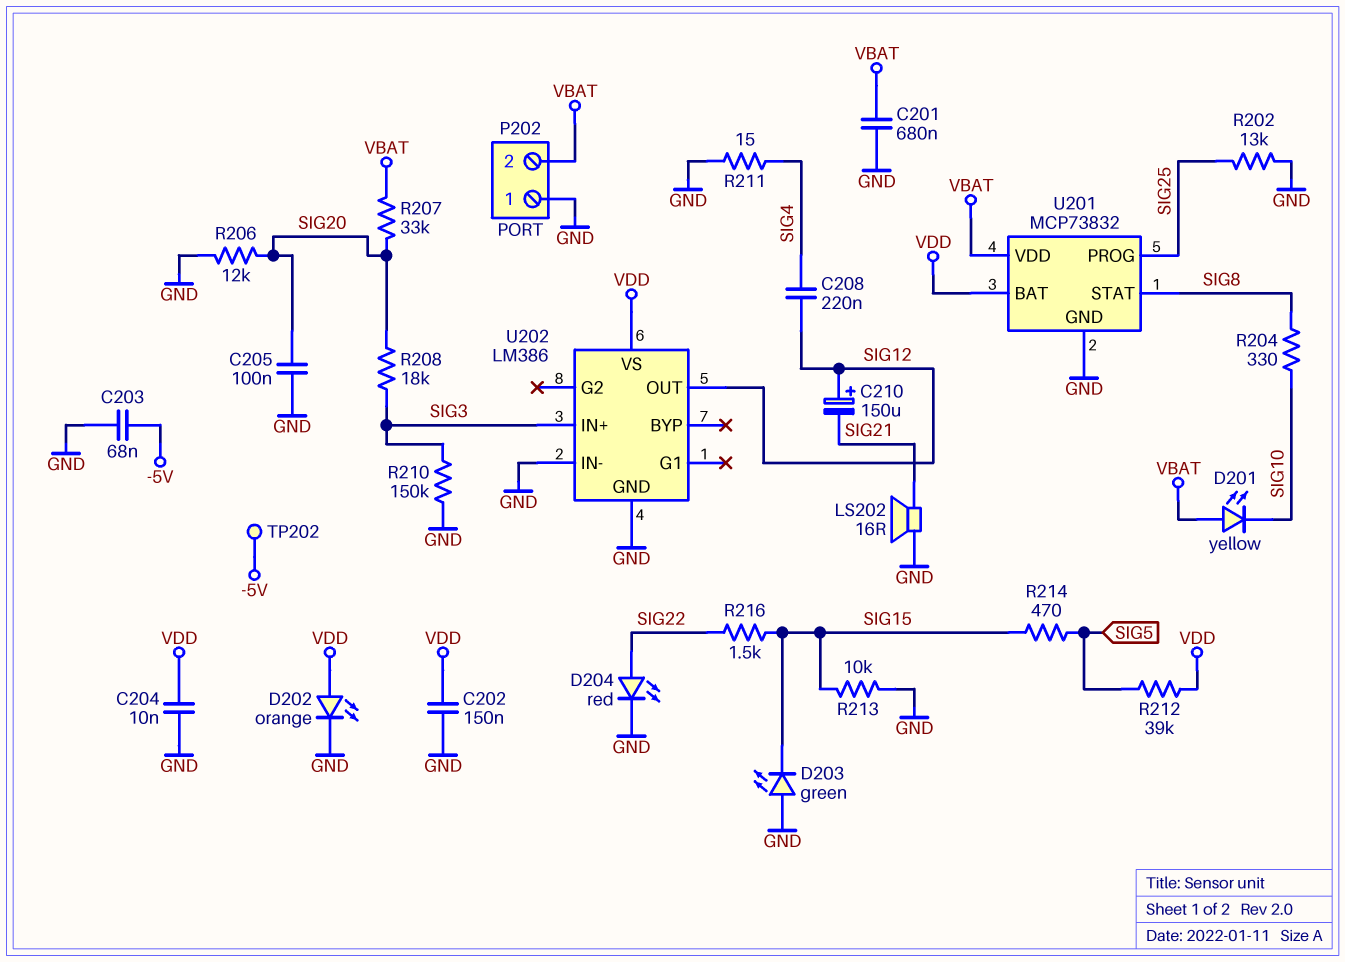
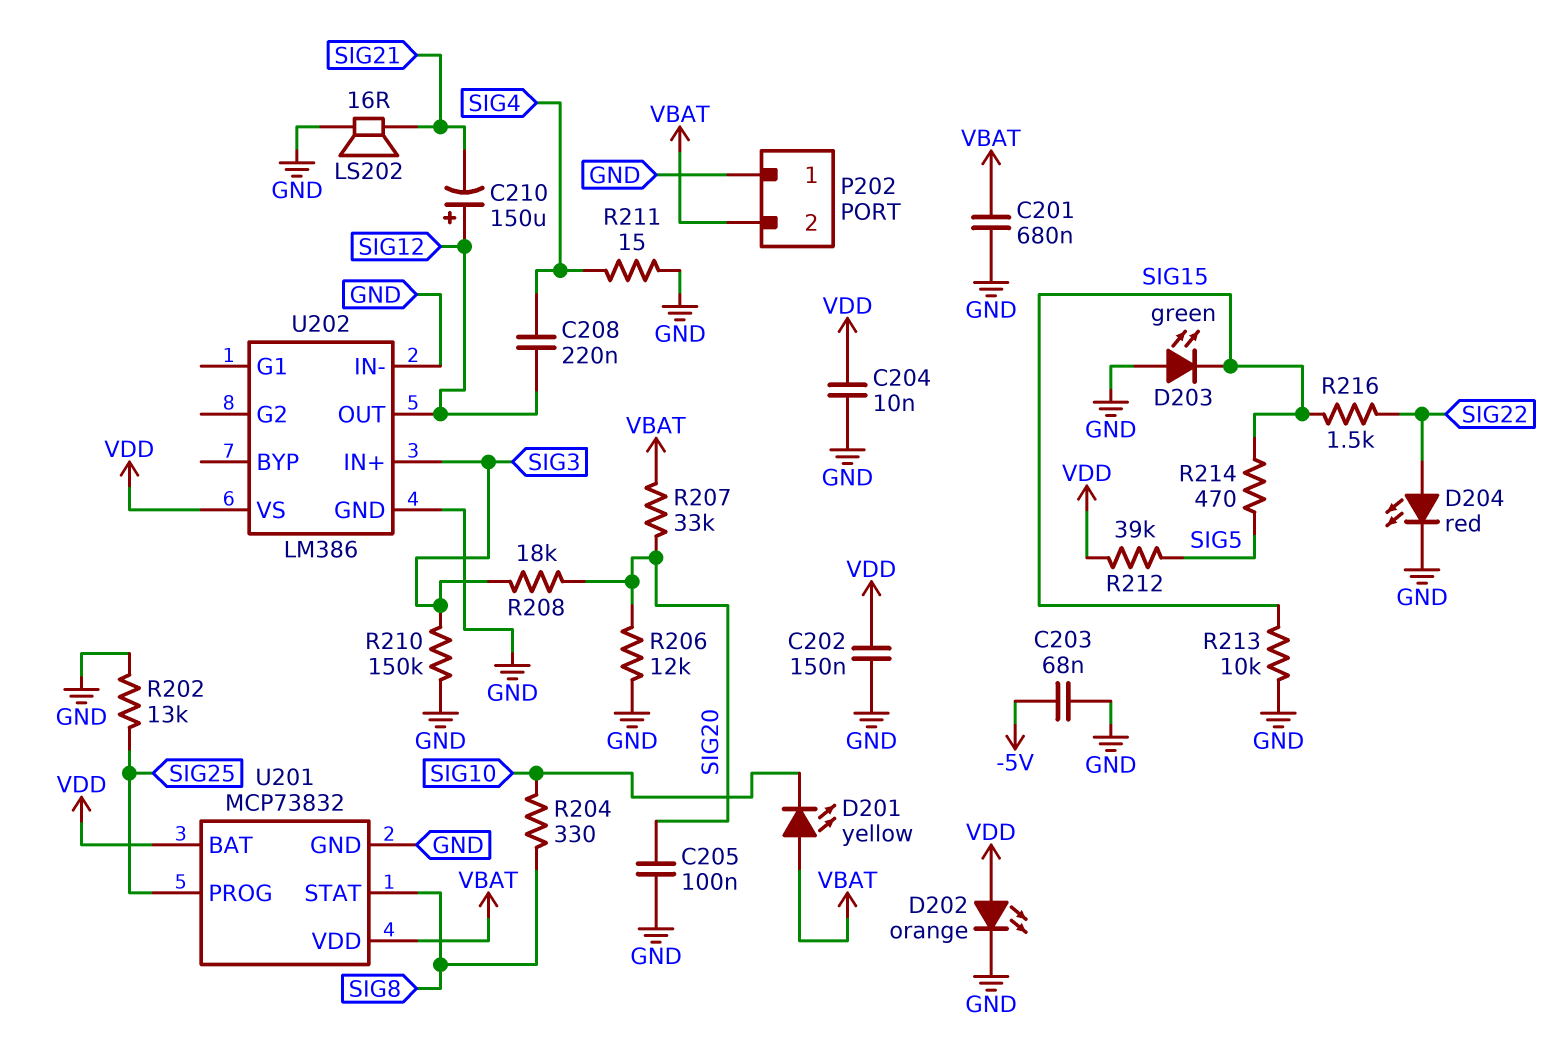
TP202: test point (-5V) -> none

